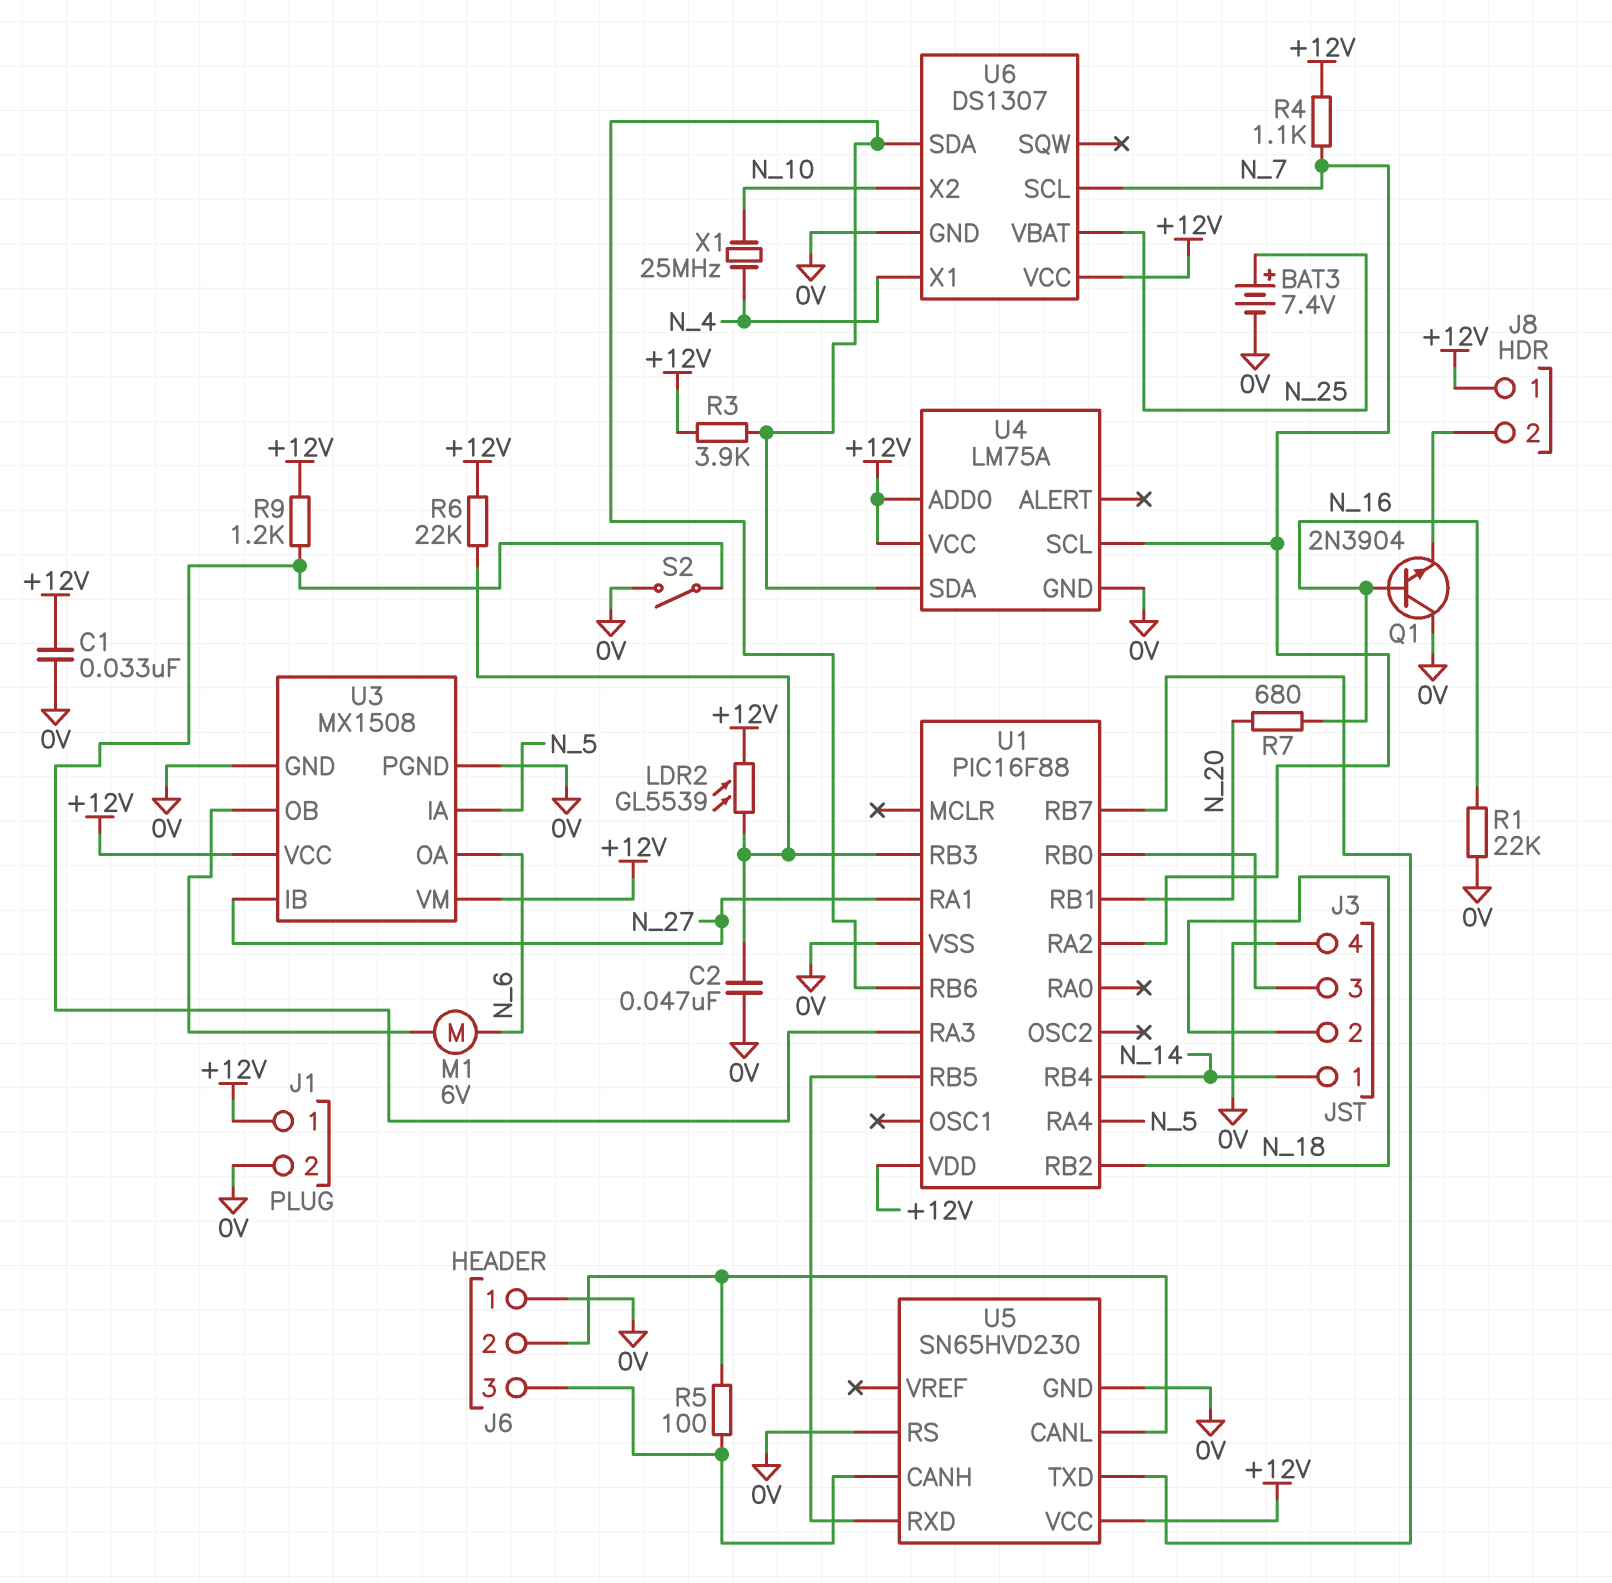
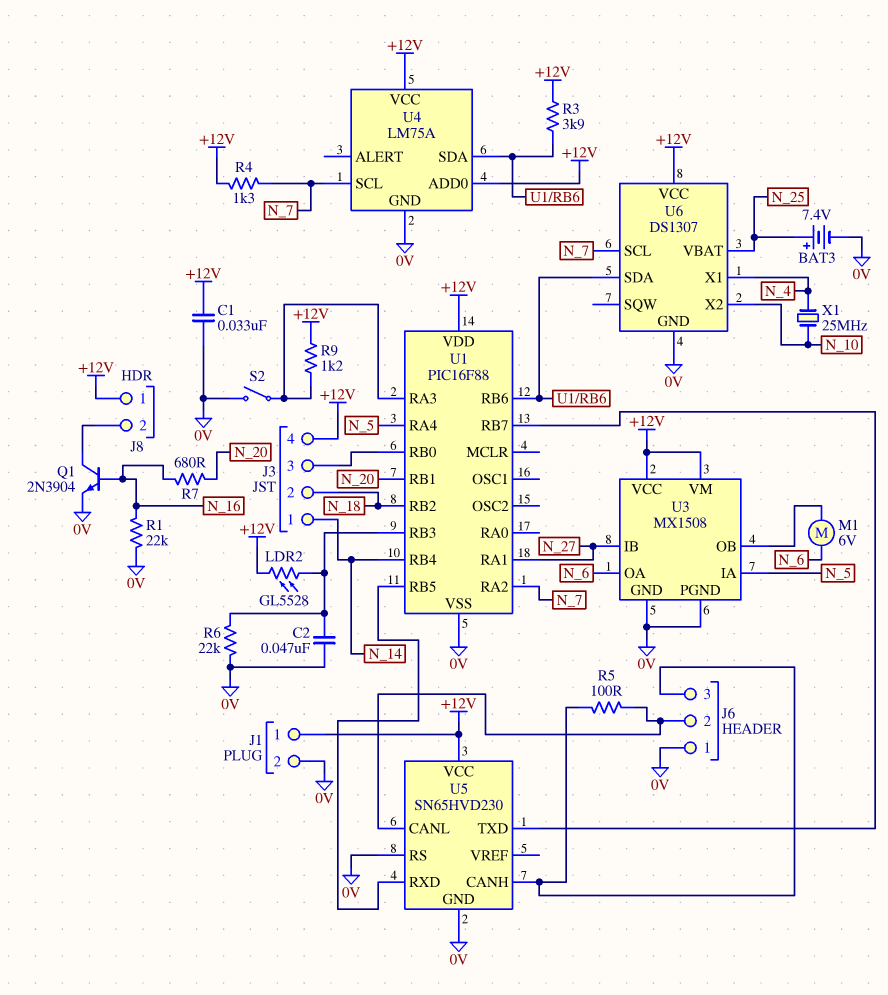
J3 pin 4: 0V -> +12V
LDR2: GL5539 (+12V, U1/RB3) -> GL5528 (+12V, U1/RB3)
Q1: NPN 2N3904 (B N_16, C 0V, E J8/2) -> NPN 2N3904 (B N_16, C J8/2, E 0V)
R4: 1.1k (+12V, N_7) -> 1.3k (+12V, N_7)
R6: 22k (+12V, U1/RB3) -> 22k (0V, U1/RB3)

